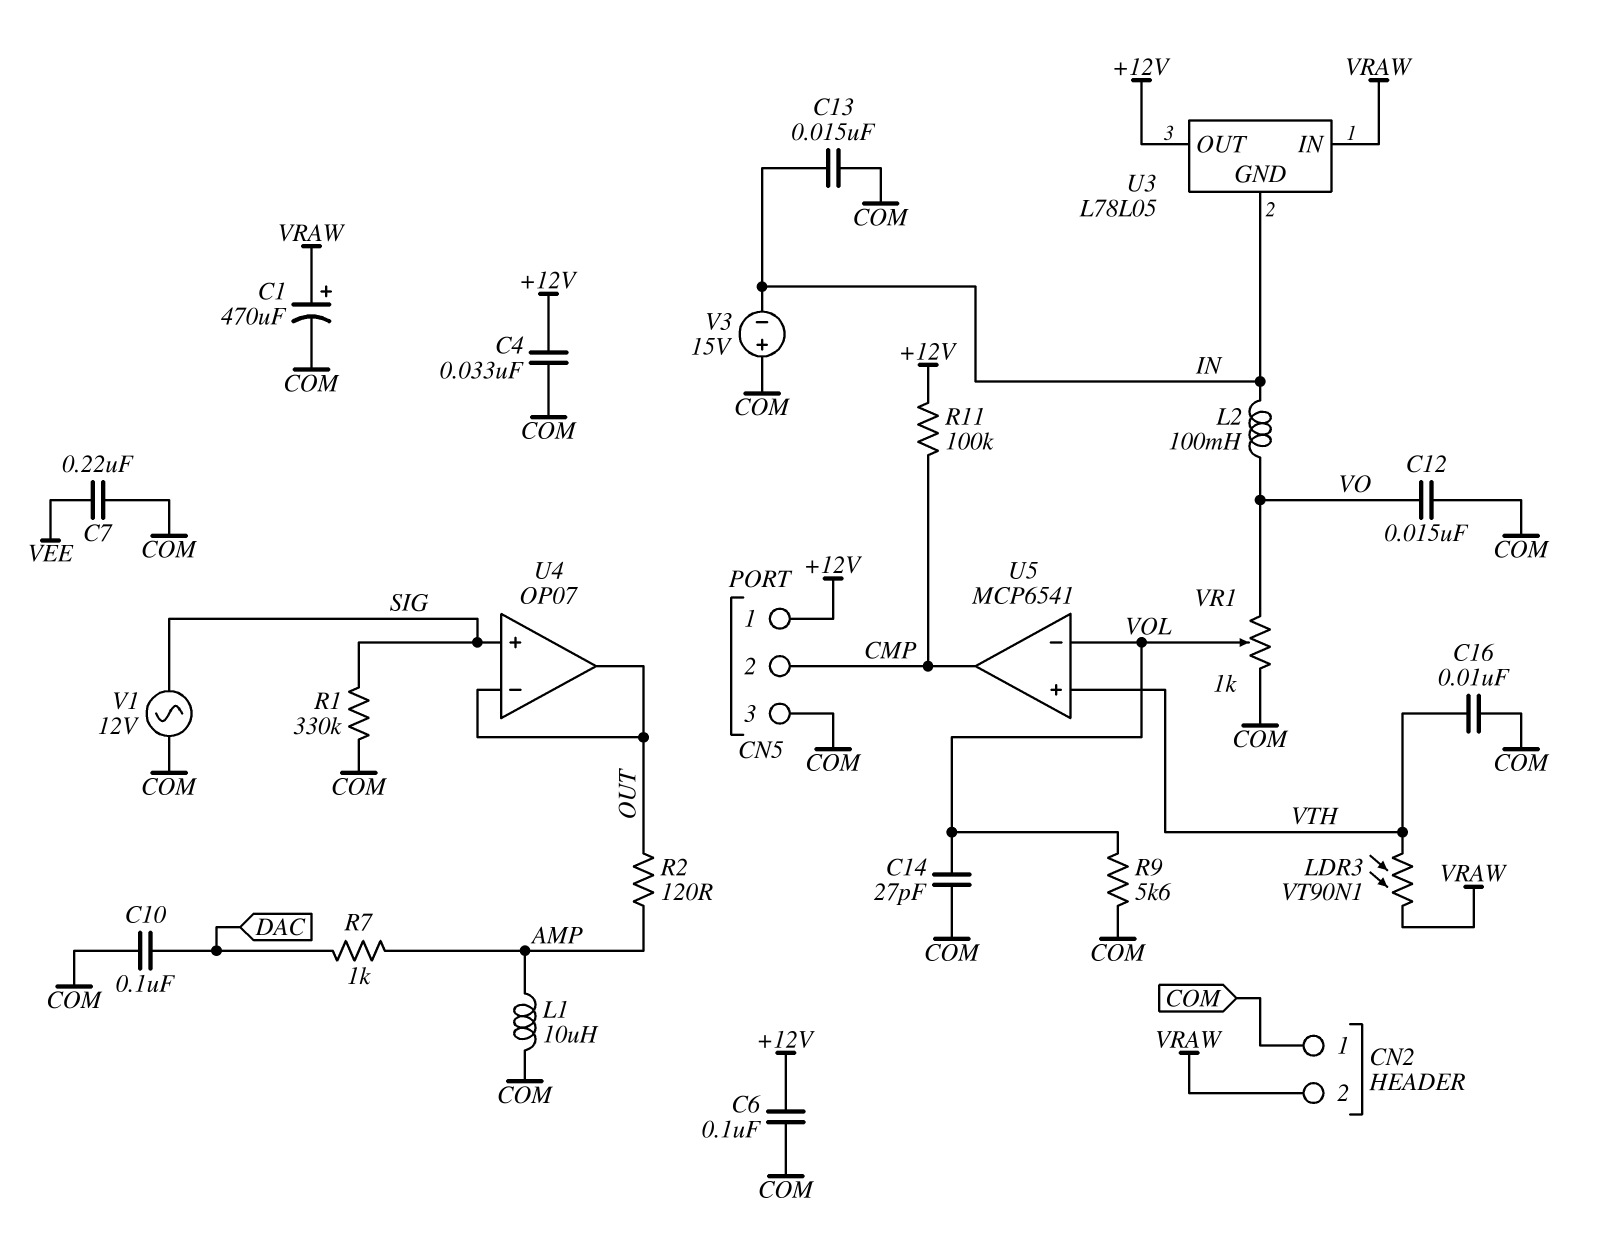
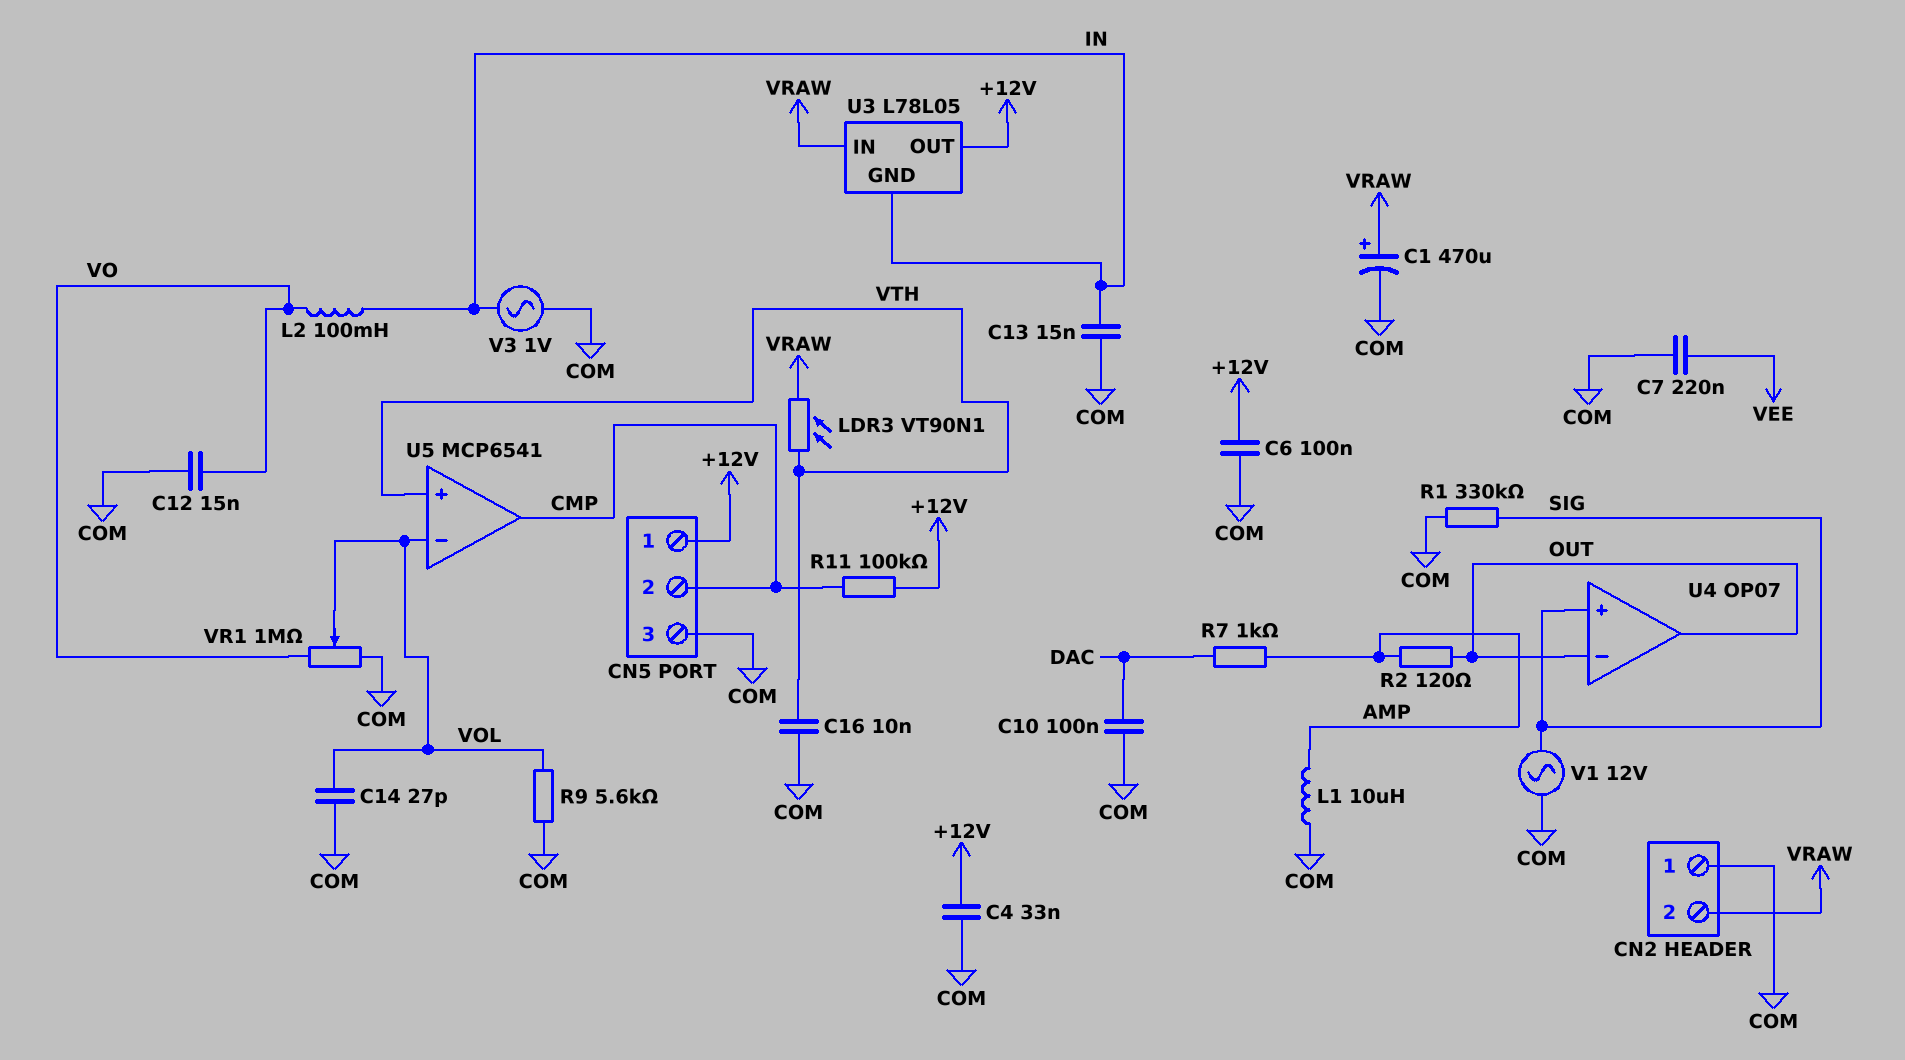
V3: 15V (plus COM, minus IN) -> AC 1V (COM, IN)
VR1: 1k (COM, VO, wiper VOL) -> 1M (COM, VO, wiper VOL)

